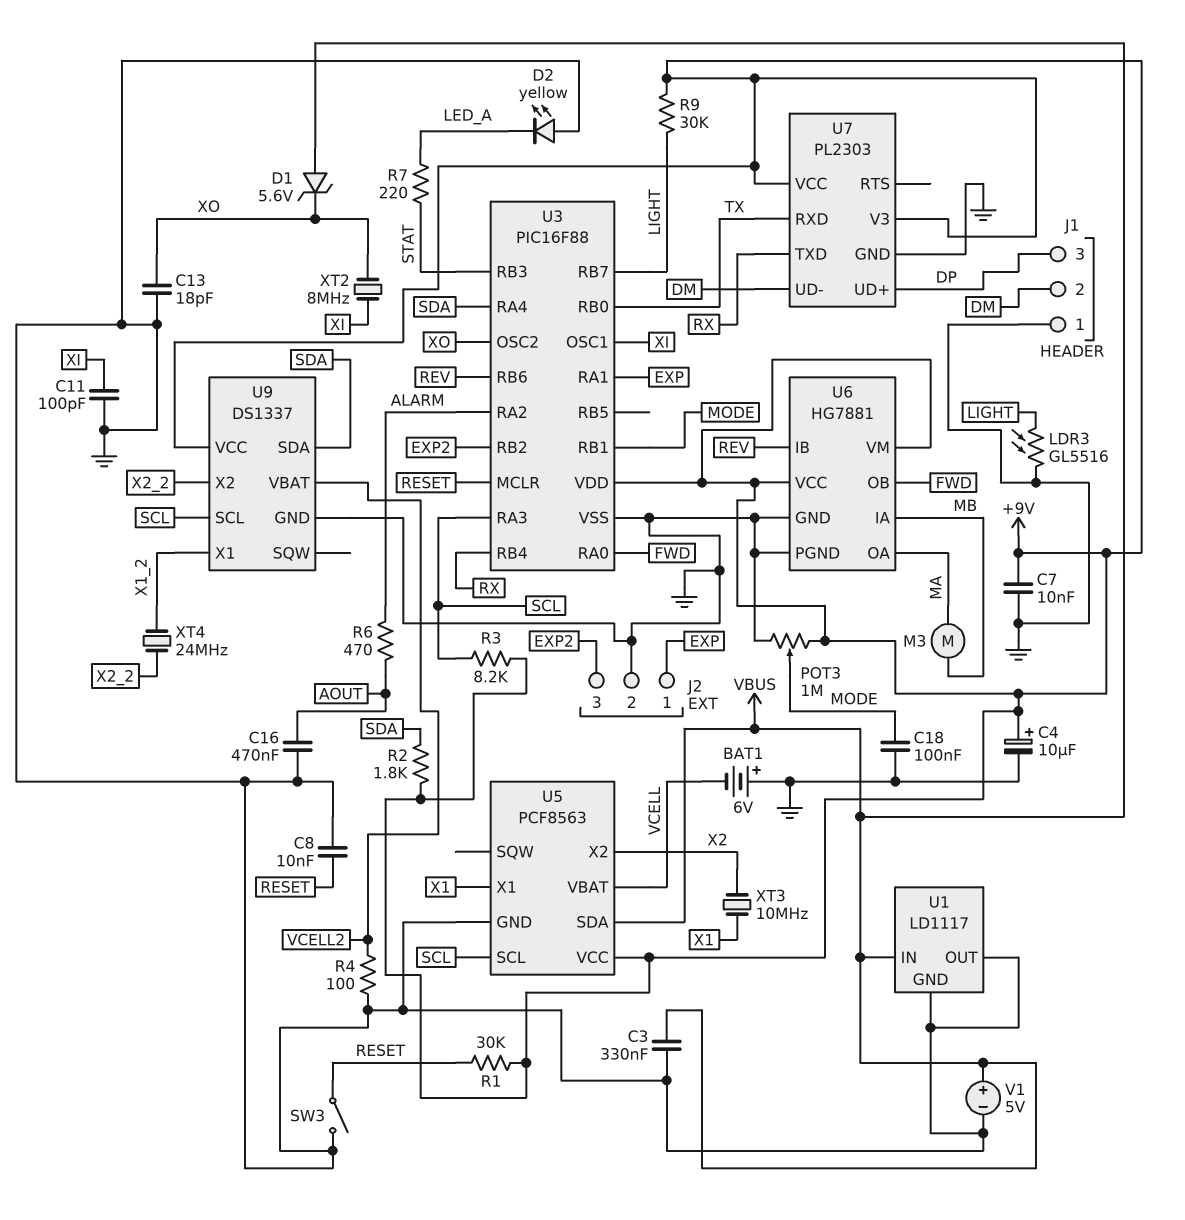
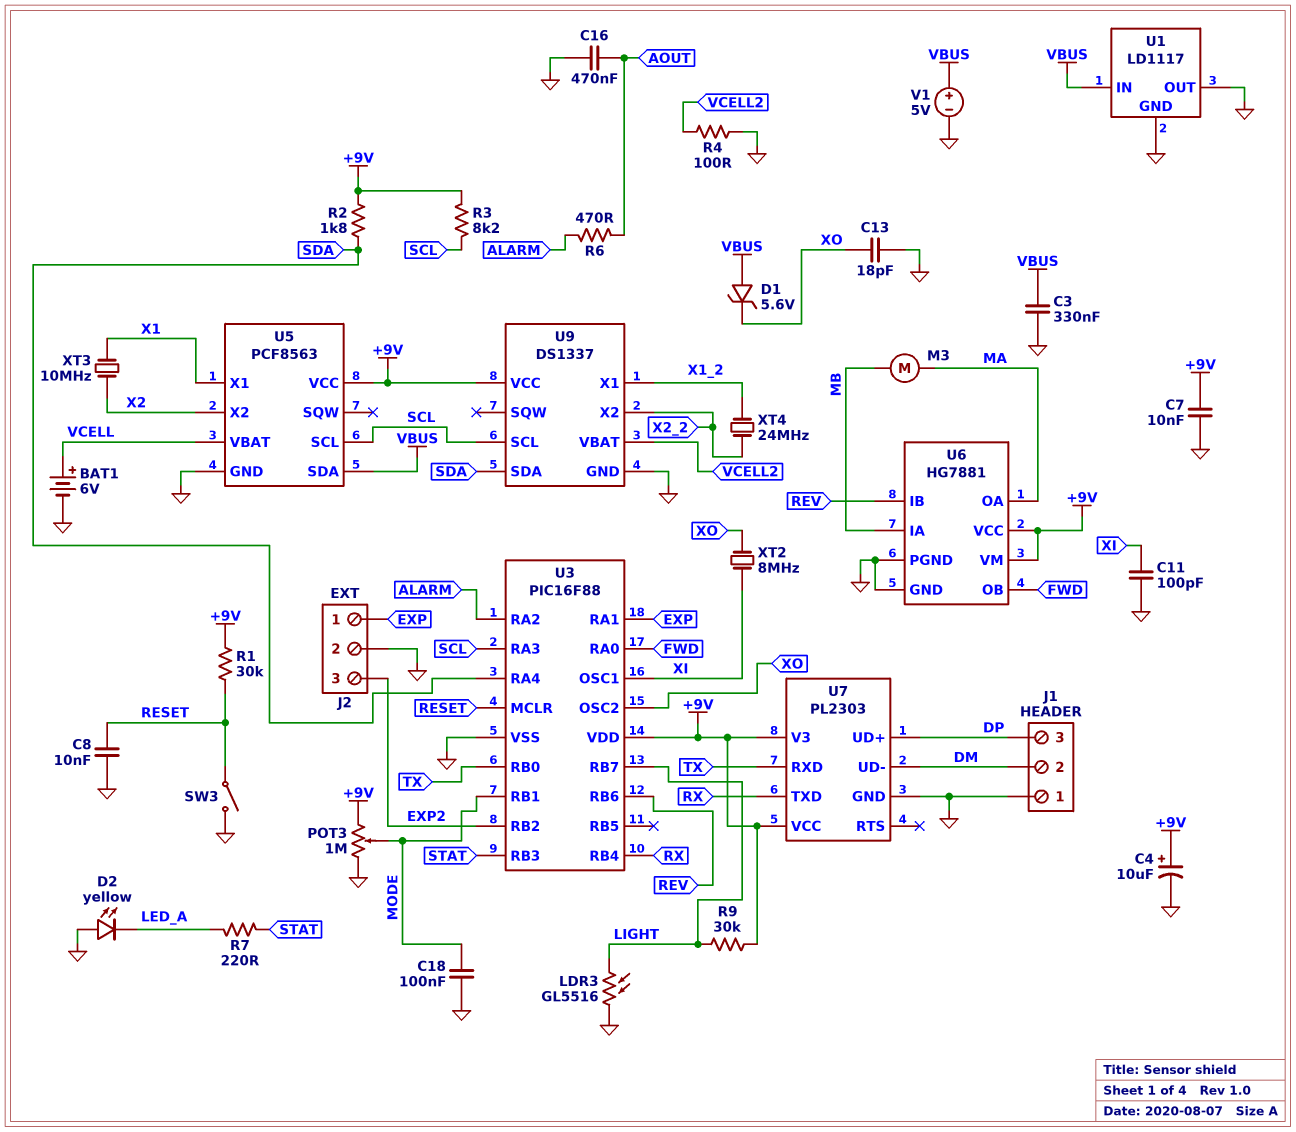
BAT1: 6V (plus GND, minus VCELL) -> 6V (plus VCELL, minus GND)

